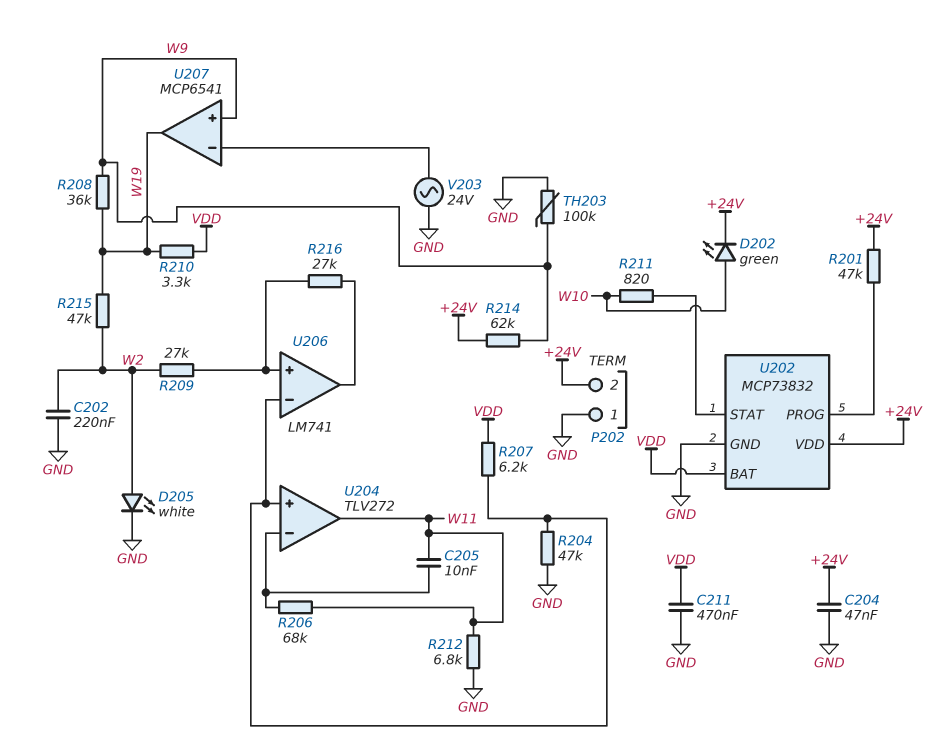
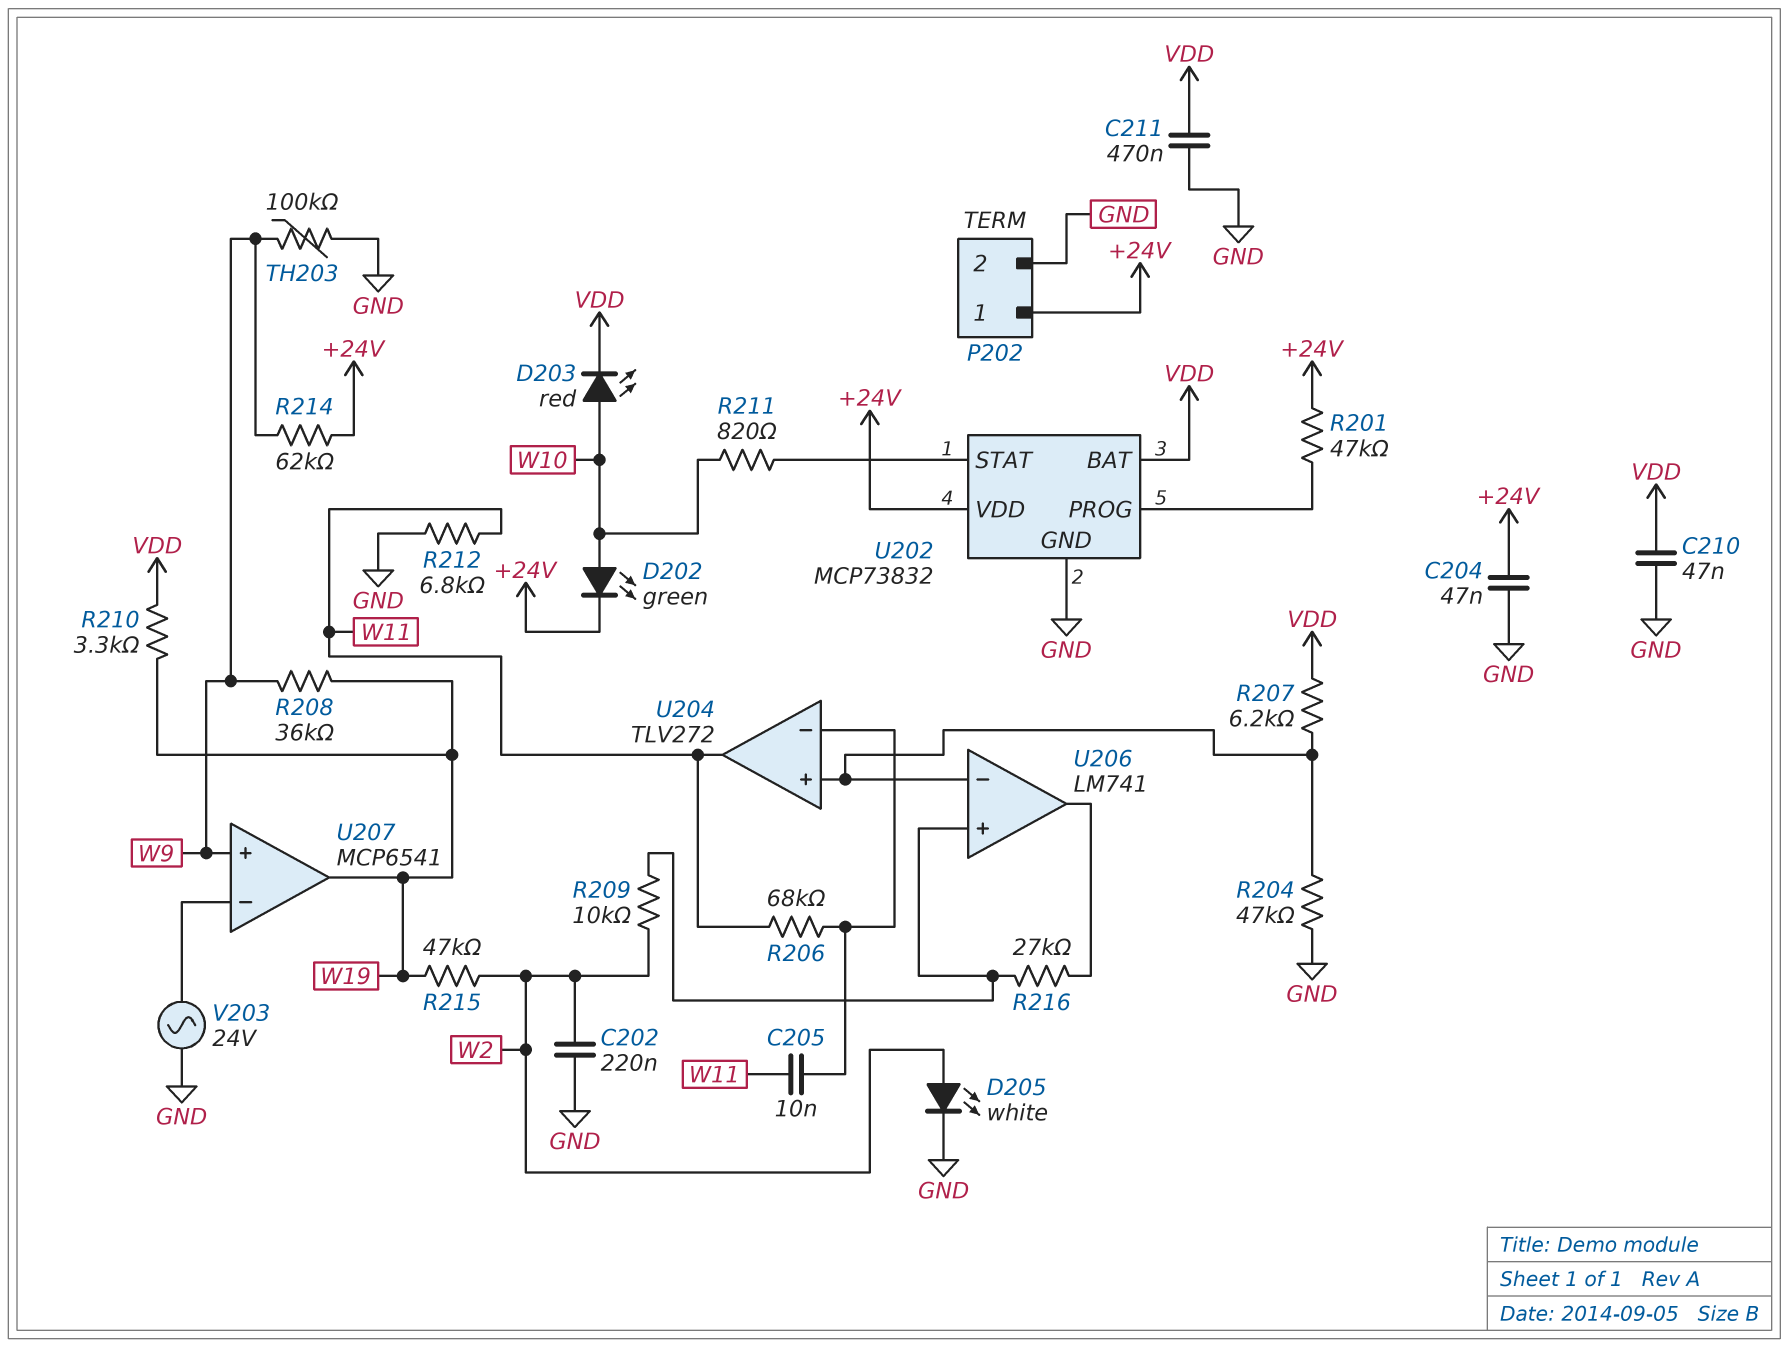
C210: none -> 47nF (GND, VDD)
D203: none -> LED red (A W10, K VDD)
P202 pin 1: GND -> +24V
P202 pin 2: +24V -> GND
R209: 27k (U206/in+, W2) -> 10k (U206/in+, W2)

